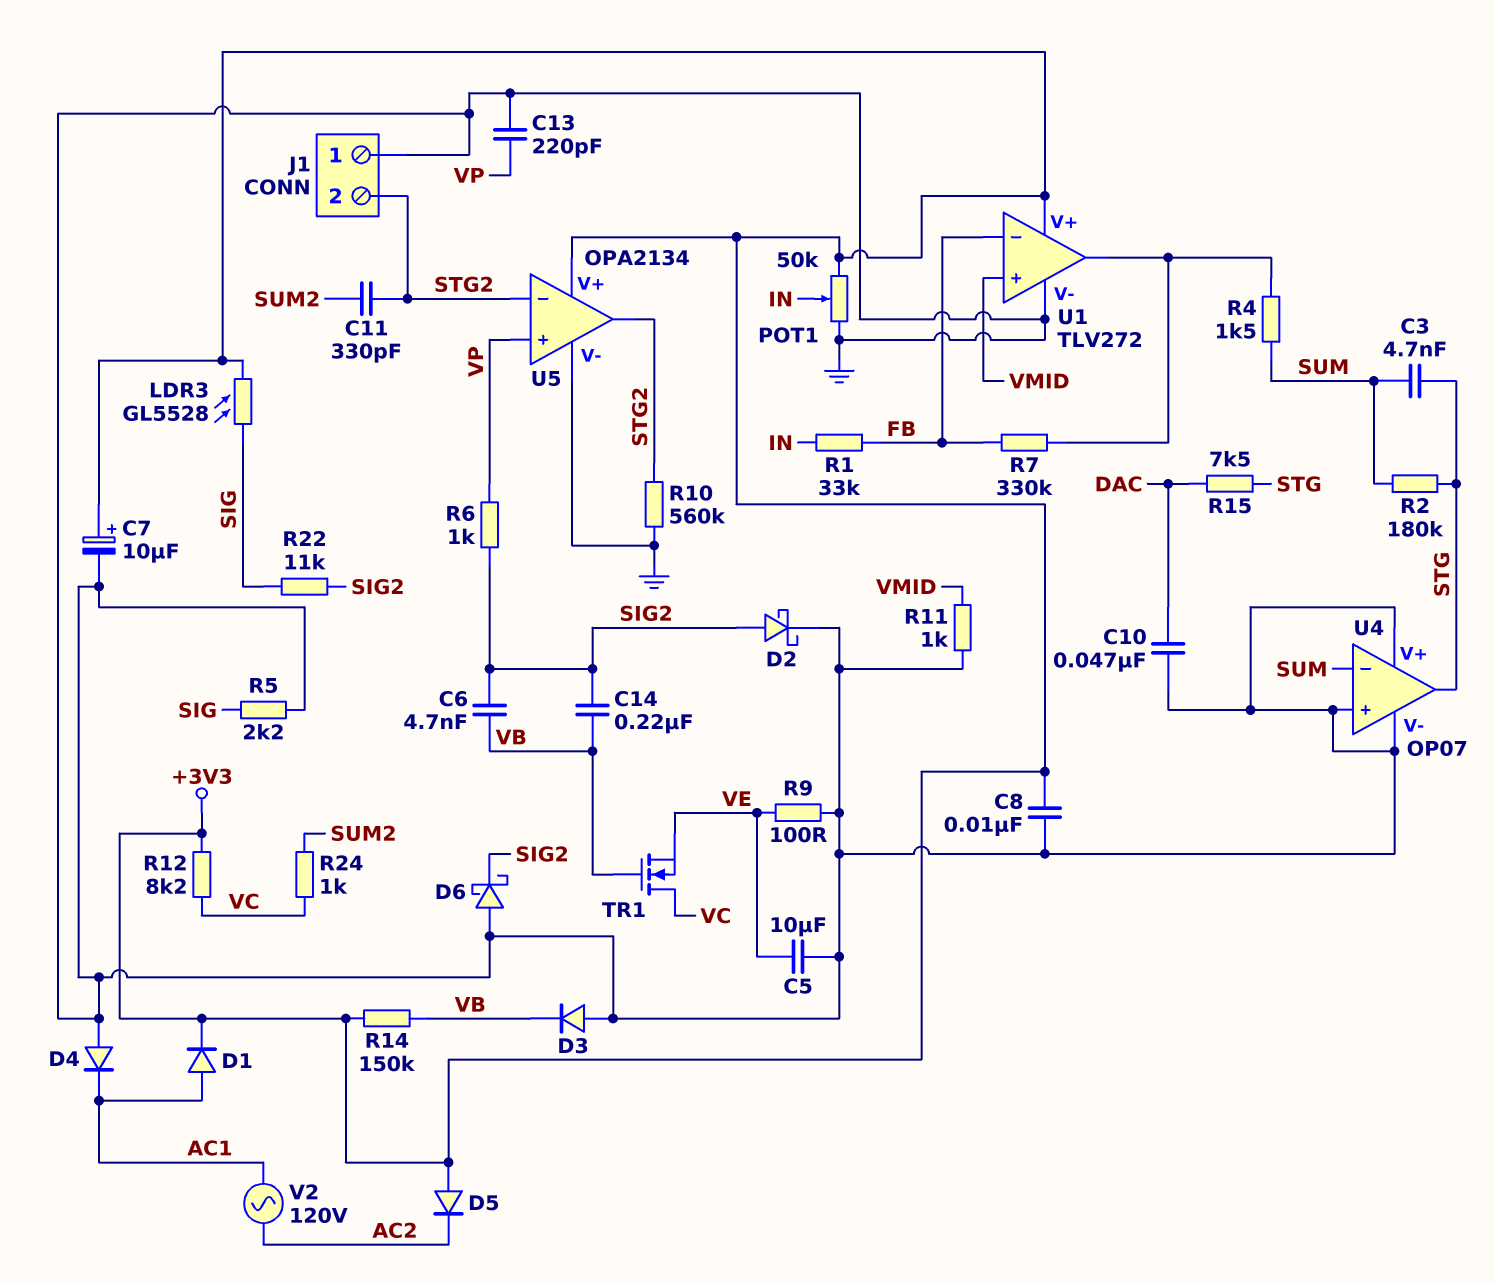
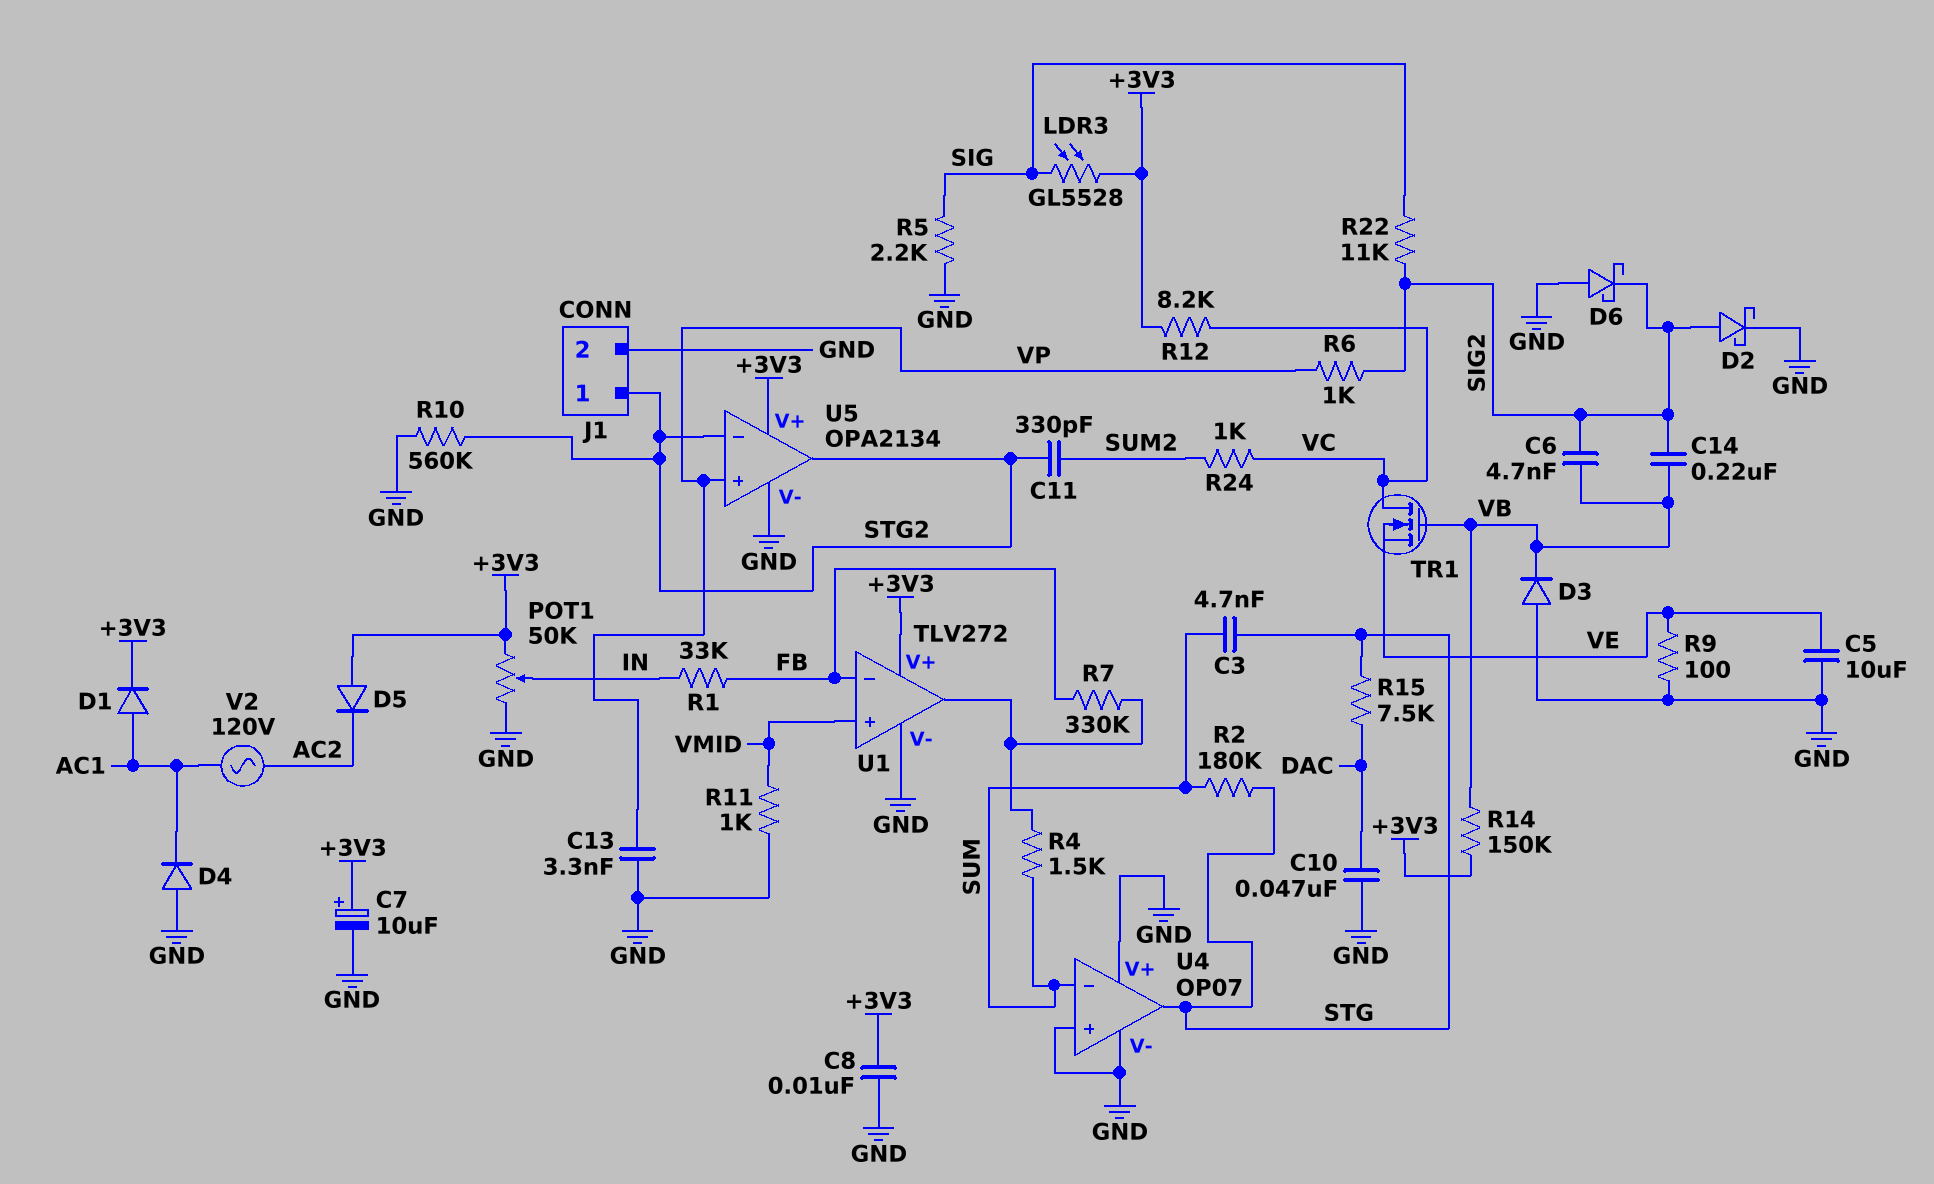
C13: 220pF (GND, VP) -> 3.3nF (GND, VP)
J1 pin 1: GND -> STG2
J1 pin 2: STG2 -> GND

